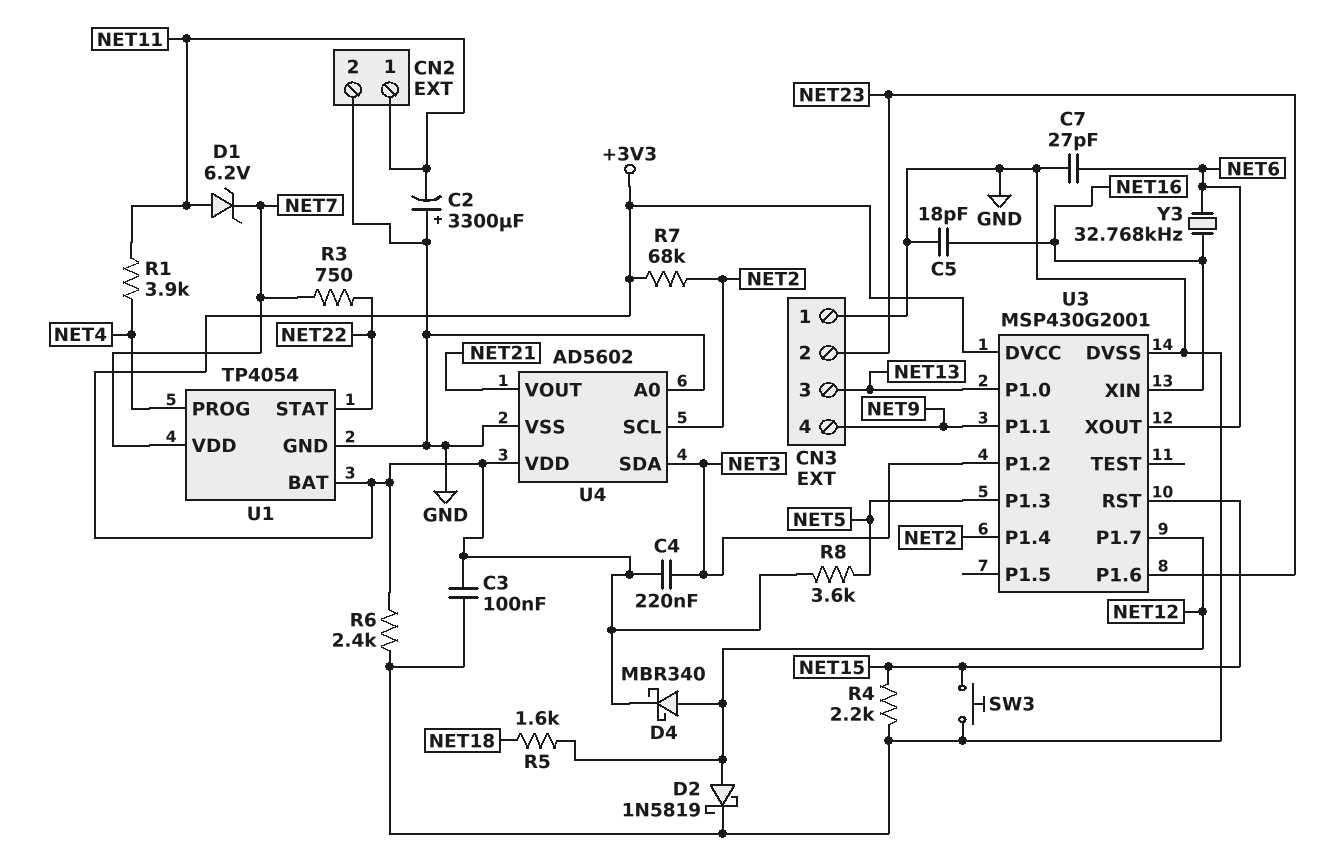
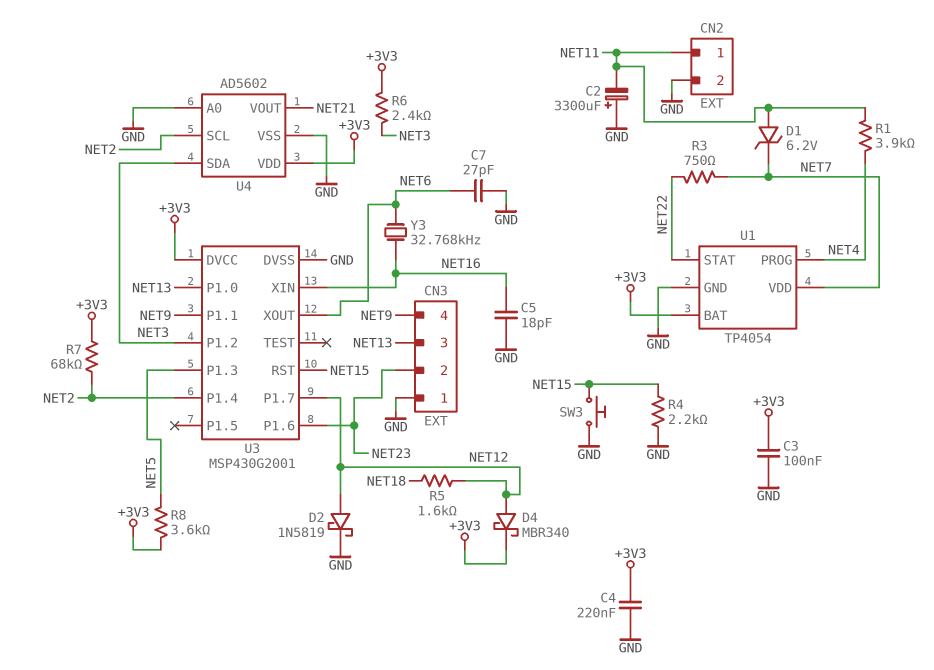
C4: 220nF (+3V3, NET3) -> 220nF (+3V3, GND)
R6: 2.4k (+3V3, GND) -> 2.4k (+3V3, NET3)

